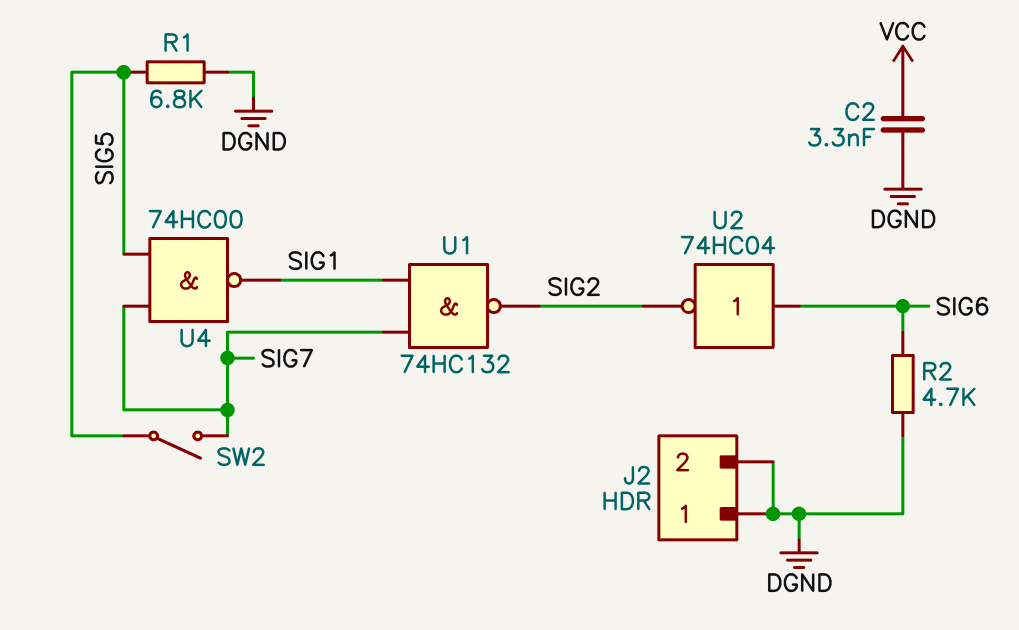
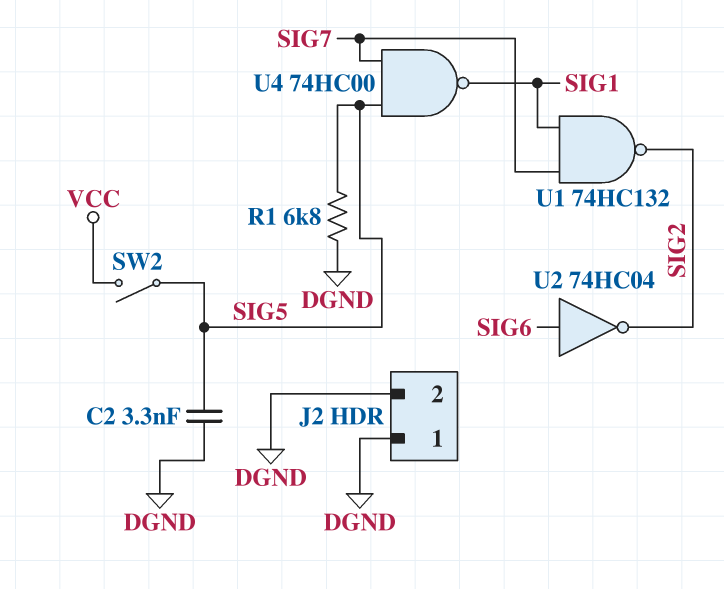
C2: 3.3nF (DGND, VCC) -> 3.3nF (DGND, SIG5)
R2: 4.7k (DGND, SIG6) -> none
SW2: switch (SIG5, SIG7) -> switch (SIG5, VCC)

